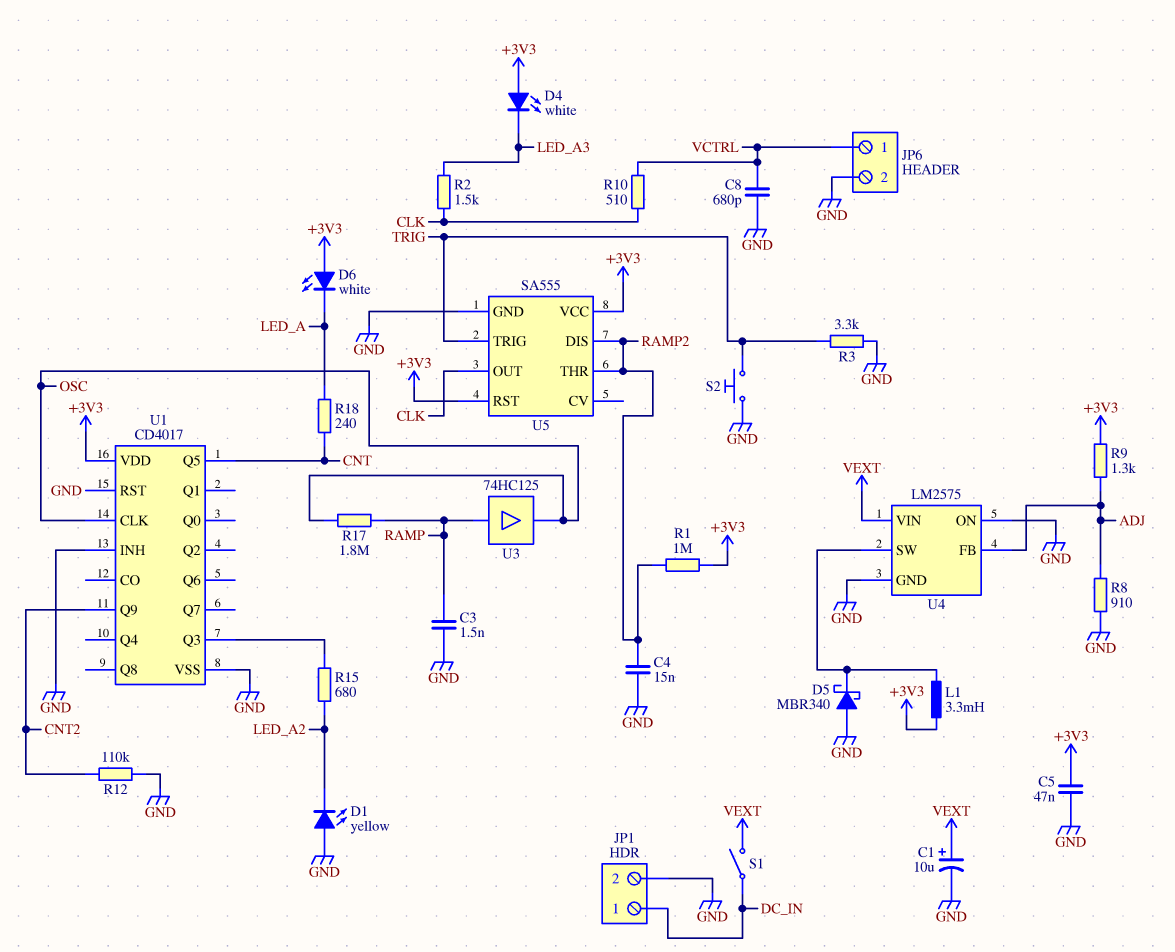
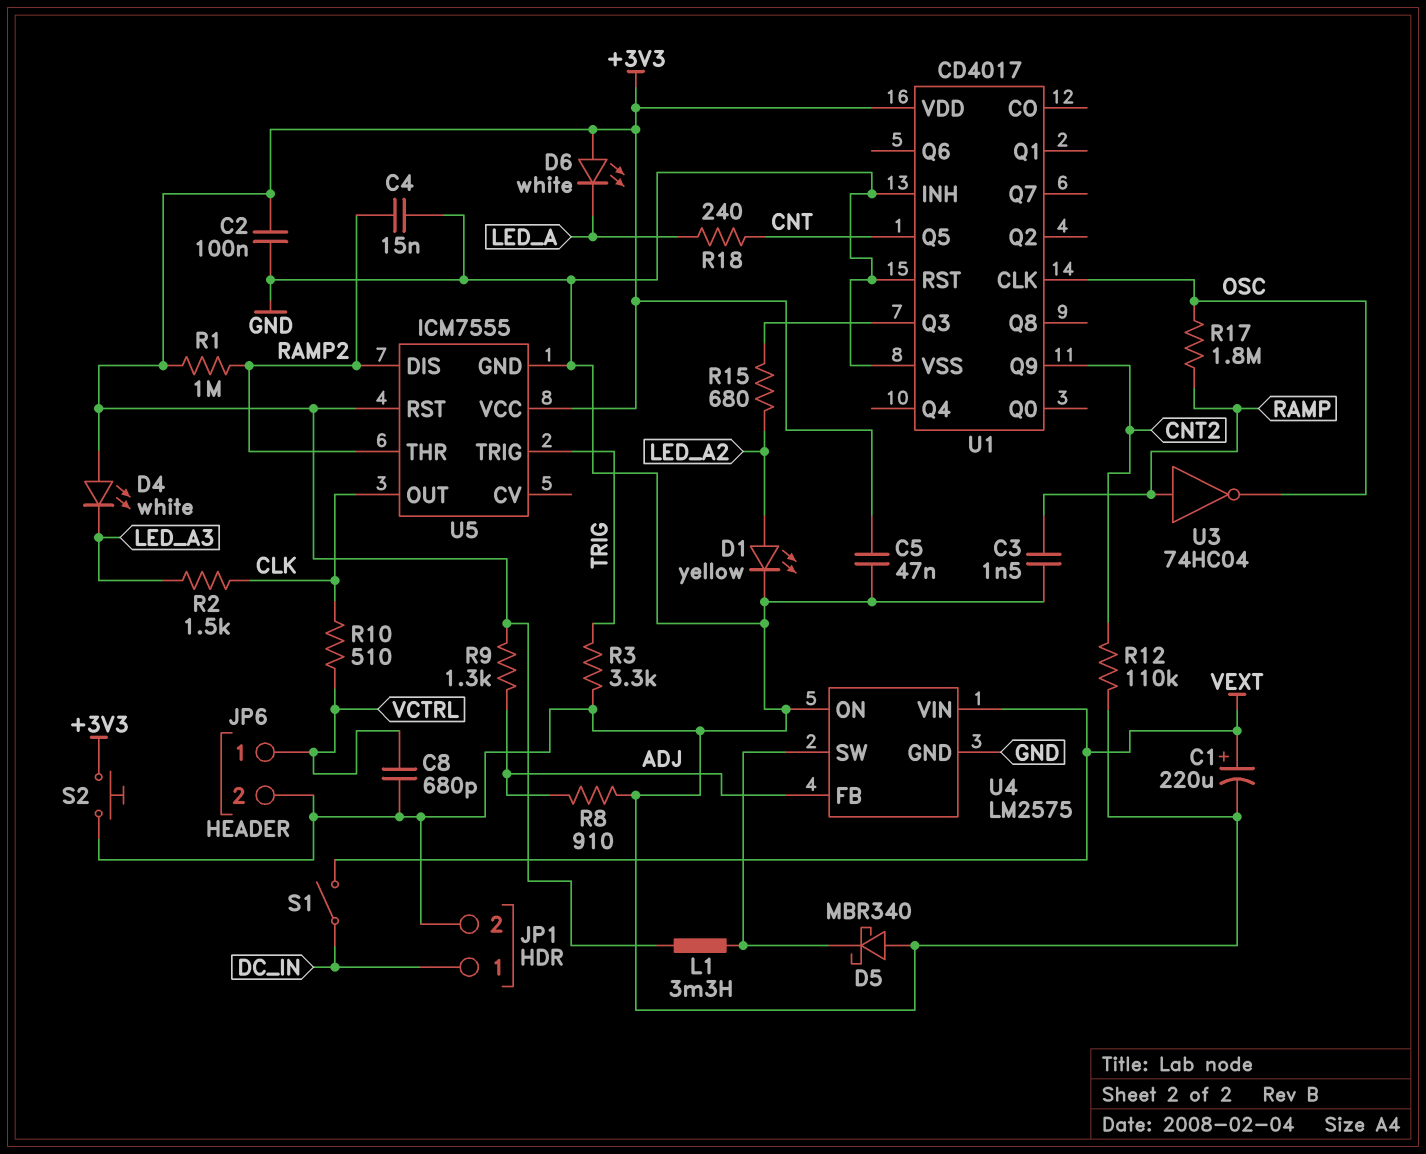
C1: 10uF (plus VEXT, minus GND) -> 220uF (plus VEXT, minus GND)
C2: none -> 100nF (+3V3, GND)
D1: LED yellow (A GND, K LED_A2) -> LED yellow (A LED_A2, K GND)
S2: button (GND, TRIG) -> button (+3V3, GND)
U3: buffer 74HC125 (in RAMP, out OSC) -> NOT 74HC04 (in RAMP, out OSC)
U5: SA555 -> ICM7555

